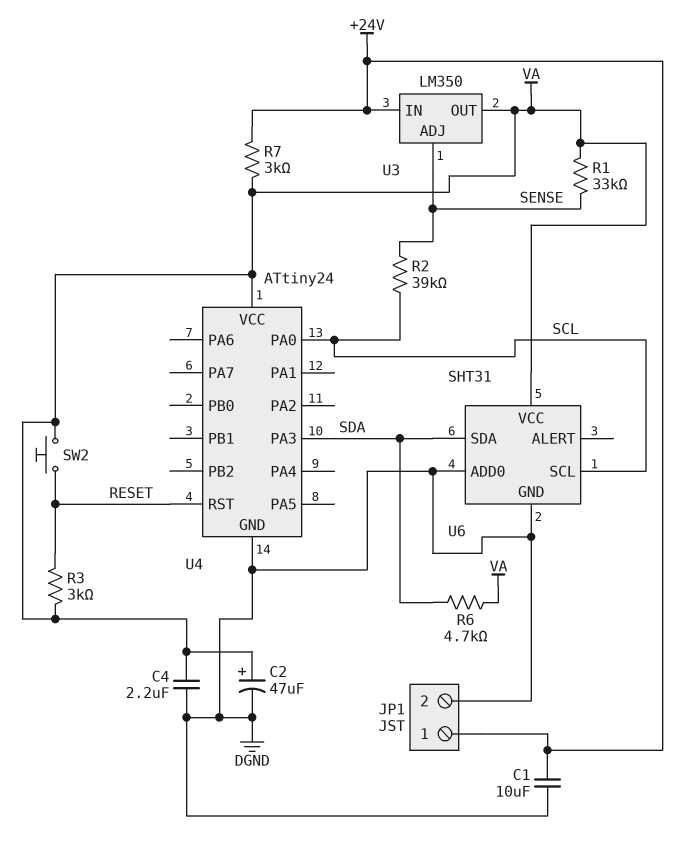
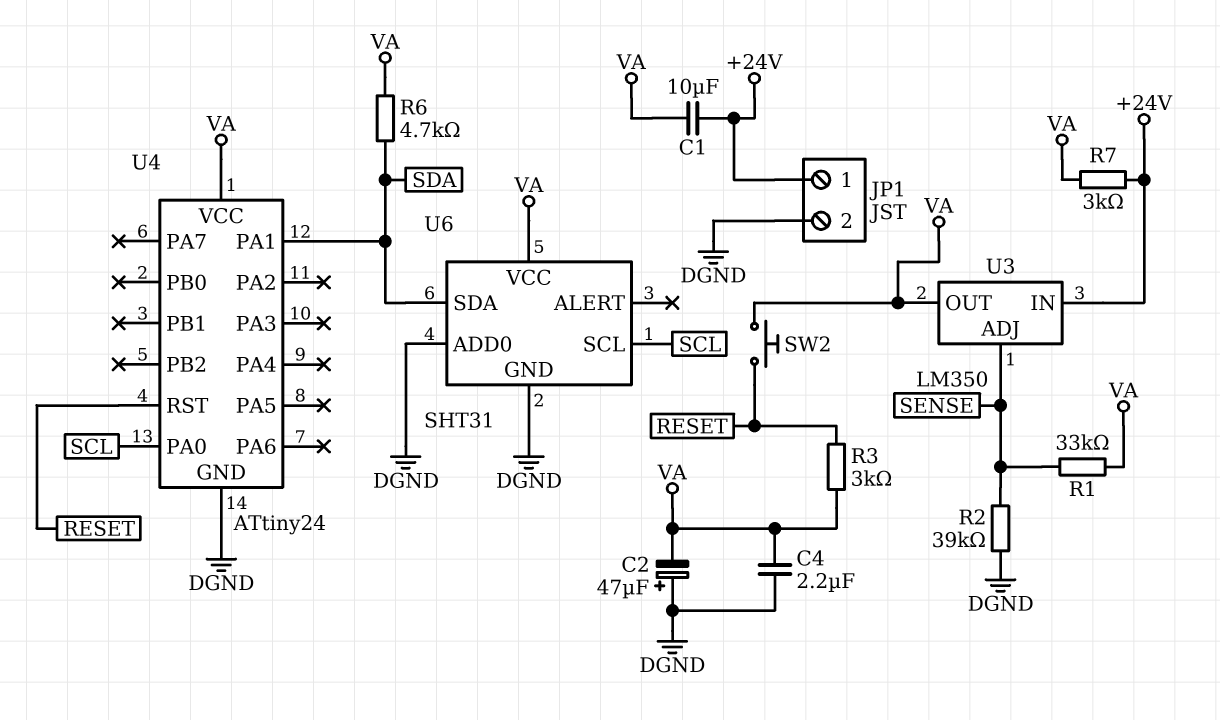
C1: 10uF (+24V, DGND) -> 10uF (+24V, VA)
C2: 47uF (plus VA, minus DGND) -> 47uF (plus DGND, minus VA)
R2: 39k (SCL, SENSE) -> 39k (DGND, SENSE)
U4 pin PA1: none -> SDA
U4 pin PA3: SDA -> none

